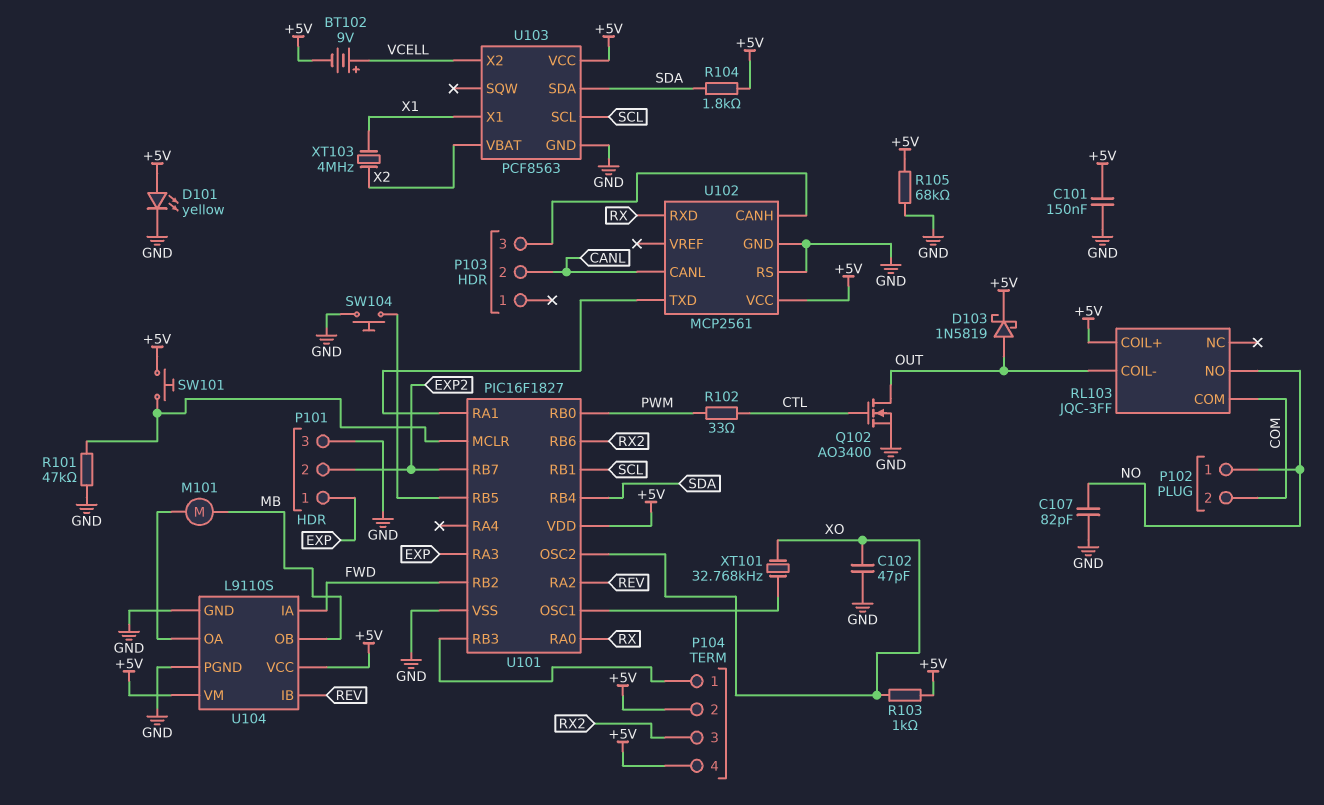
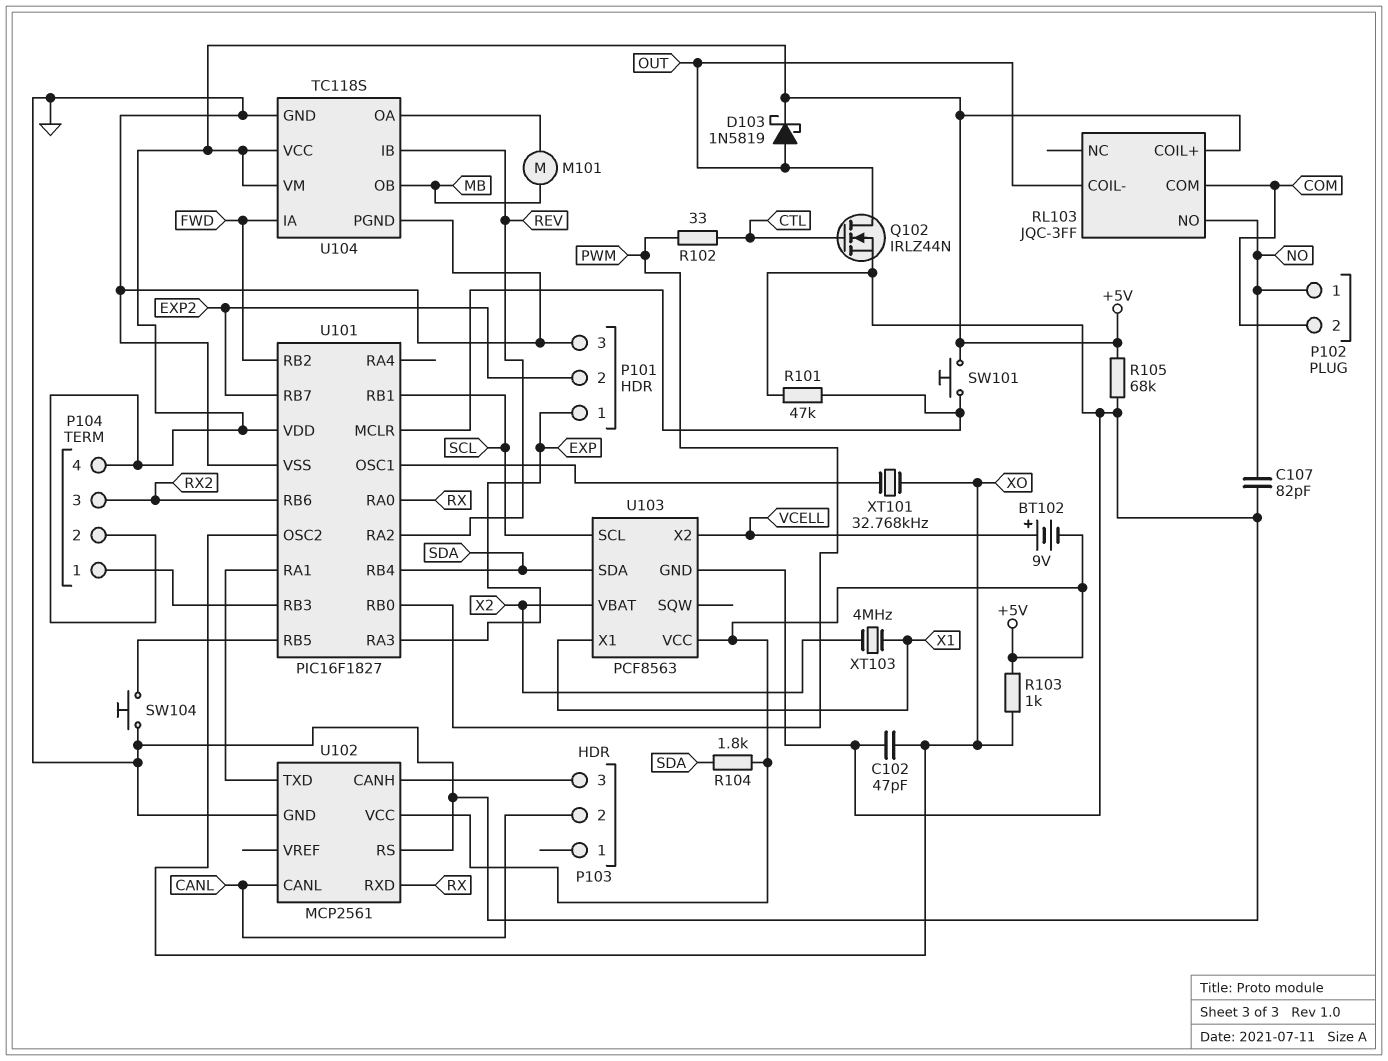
C101: 150nF (+5V, GND) -> none
D101: LED yellow (A +5V, K GND) -> none
Q102: NMOS AO3400 (G CTL, D OUT, S GND) -> NMOS IRLZ44N (G CTL, D OUT, S GND)
U104: L9110S -> TC118S

